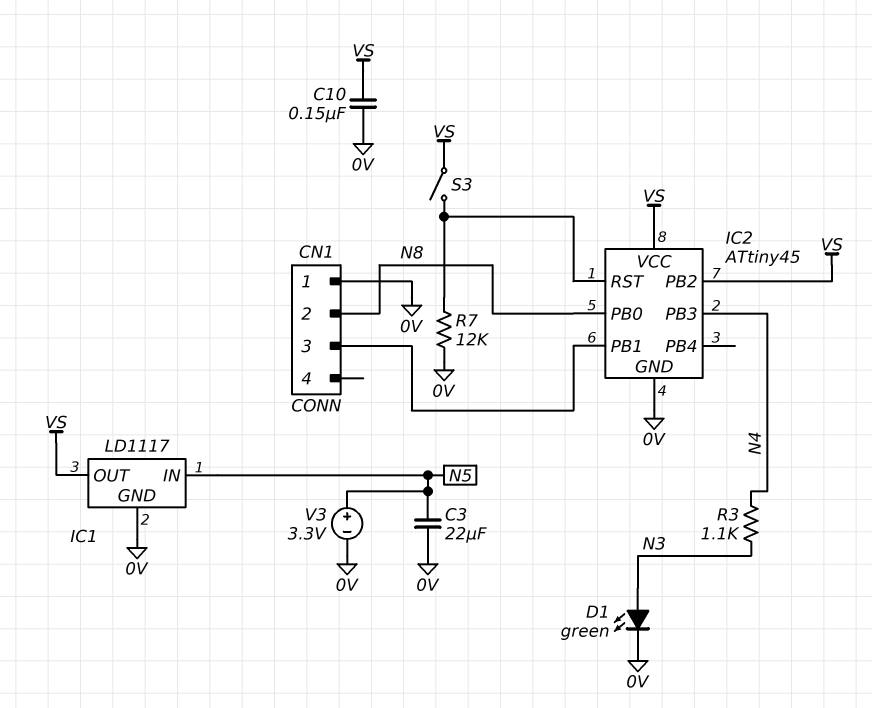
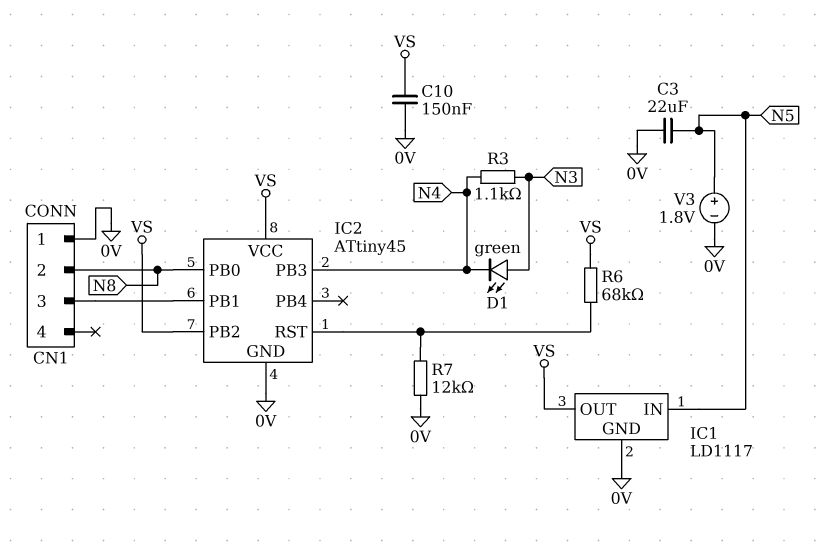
D1: LED green (A N3, K 0V) -> LED green (A N3, K N4)
R6: none -> 68k (IC2/RST, VS)
S3: switch (IC2/RST, VS) -> none
V3: 3.3V (plus N5, minus 0V) -> 1.8V (plus N5, minus 0V)

